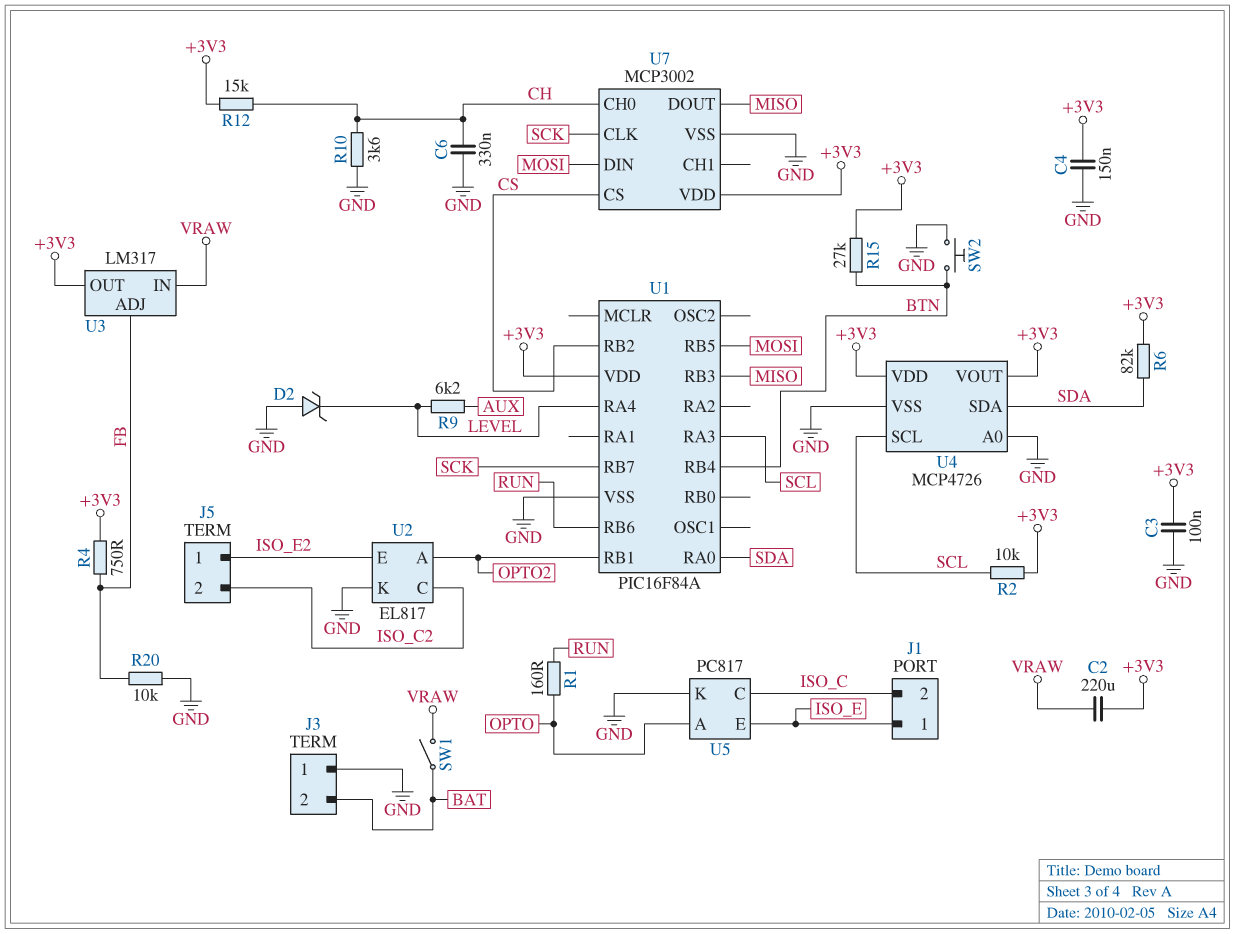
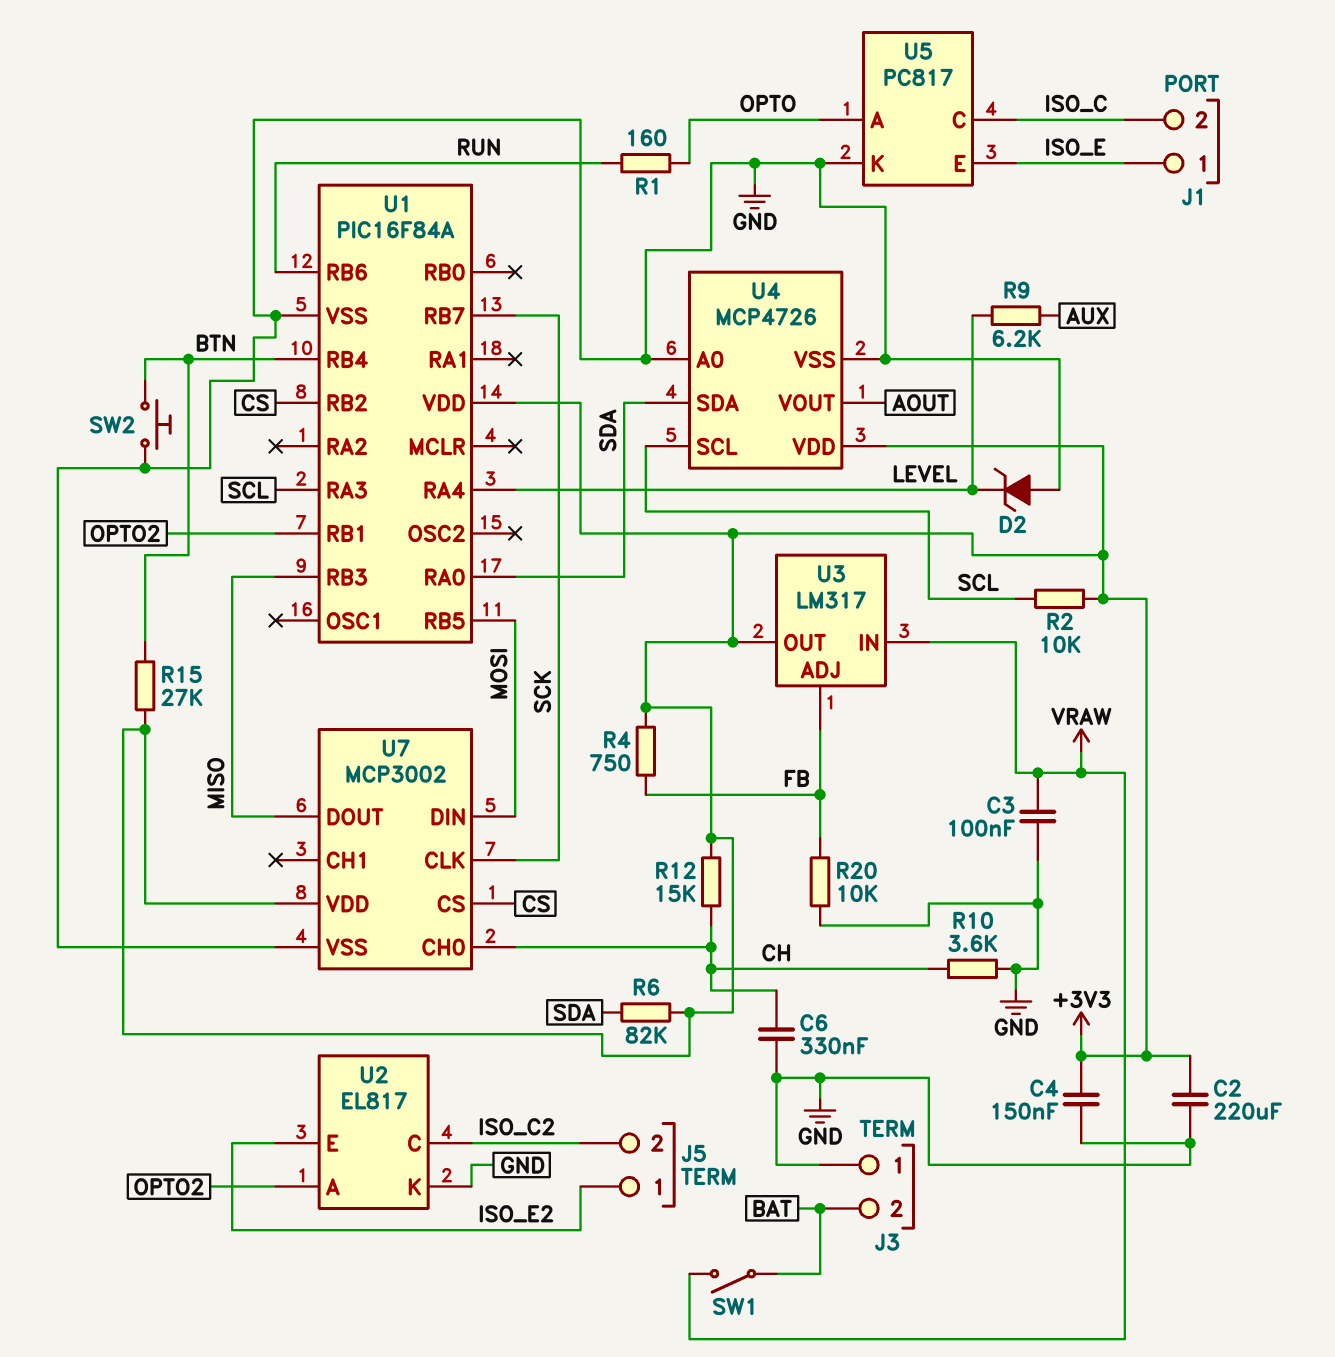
C2: 220uF (+3V3, VRAW) -> 220uF (+3V3, GND)
C3: 100nF (+3V3, GND) -> 100nF (GND, VRAW)
U4 pin VOUT: +3V3 -> AOUT

